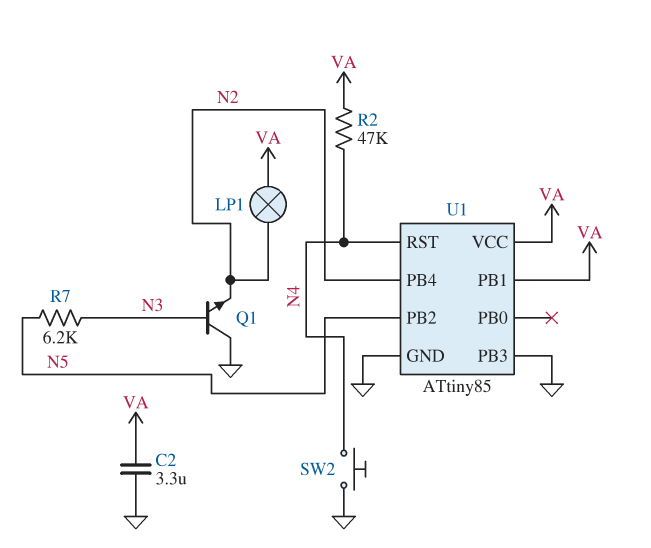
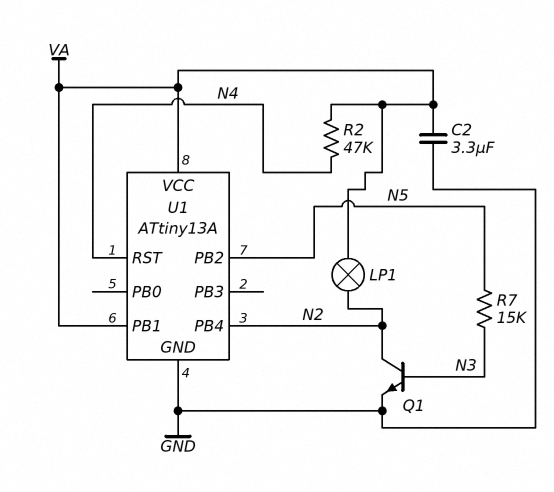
Q1: NPN (B N3, C GND, E N2) -> NPN (B N3, C N2, E GND)
R7: 6.2k (N3, N5) -> 15k (N3, N5)
SW2: button (GND, N4) -> none
U1: ATtiny85 -> ATtiny13A
U1 pin PB3: GND -> none

